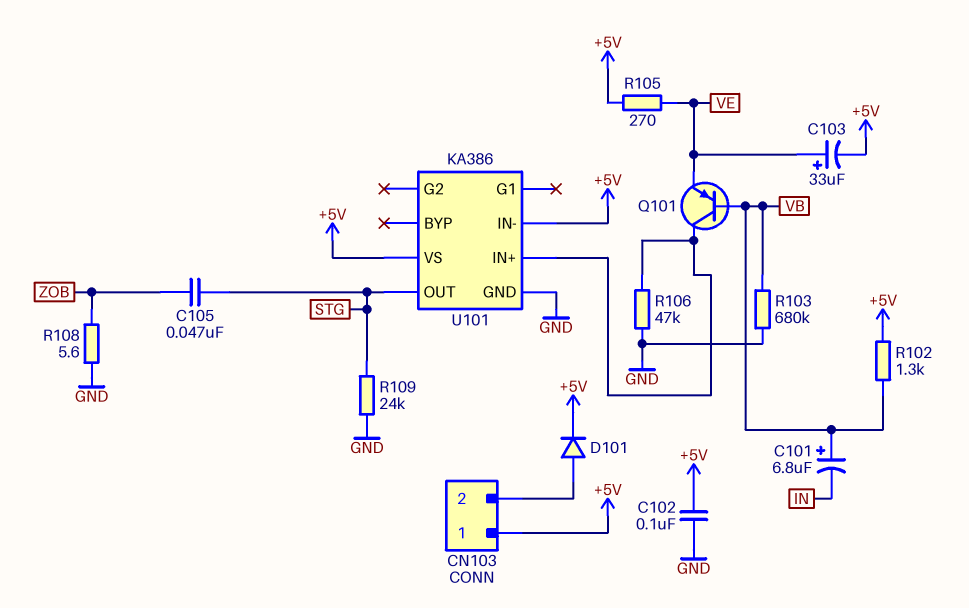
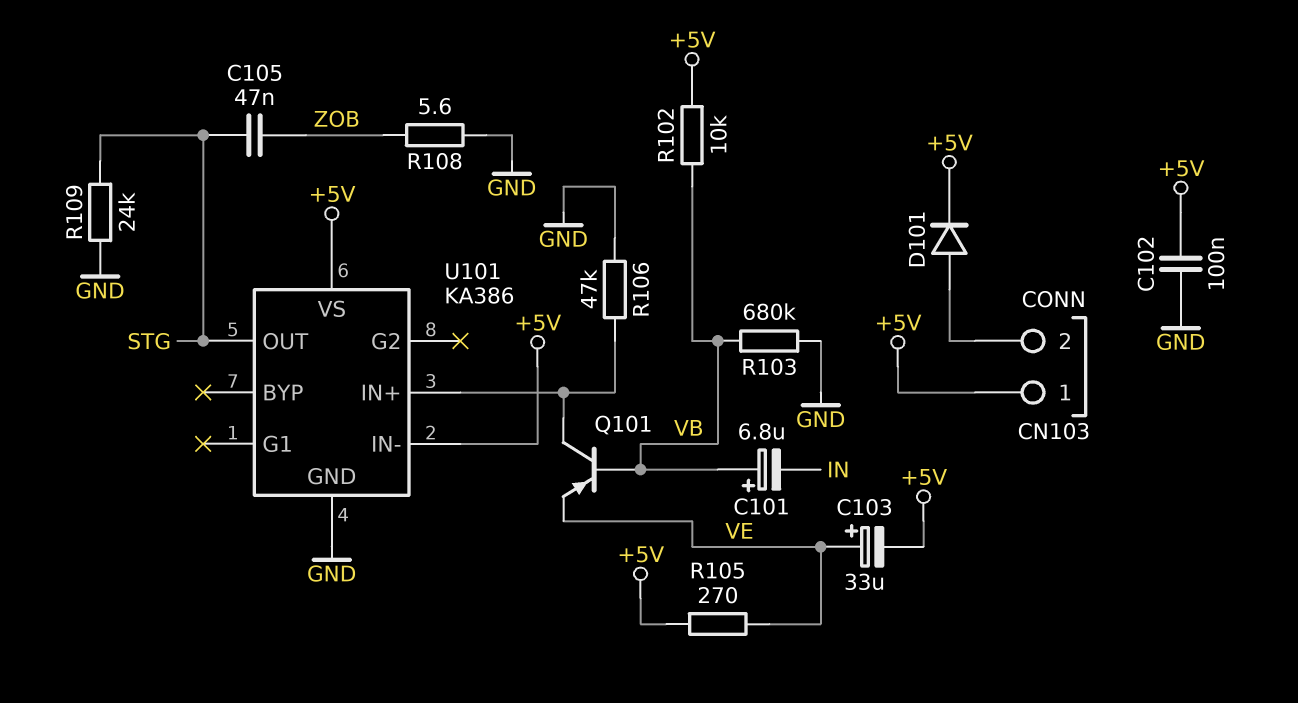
R102: 1.3k (+5V, VB) -> 10k (+5V, VB)

